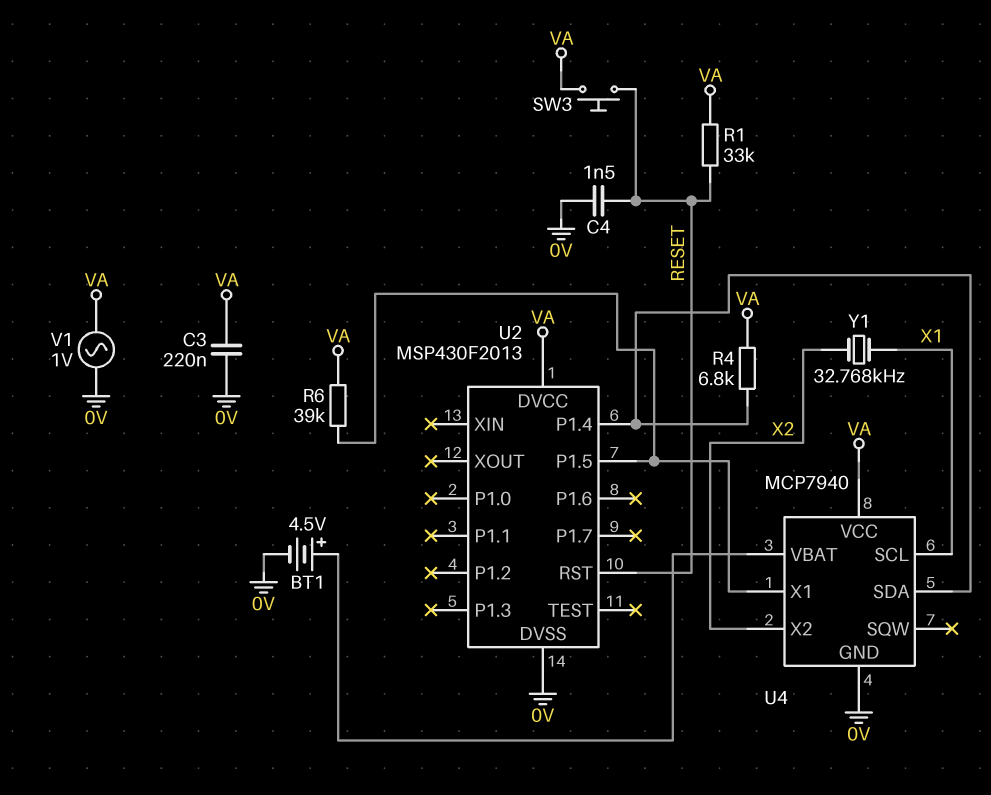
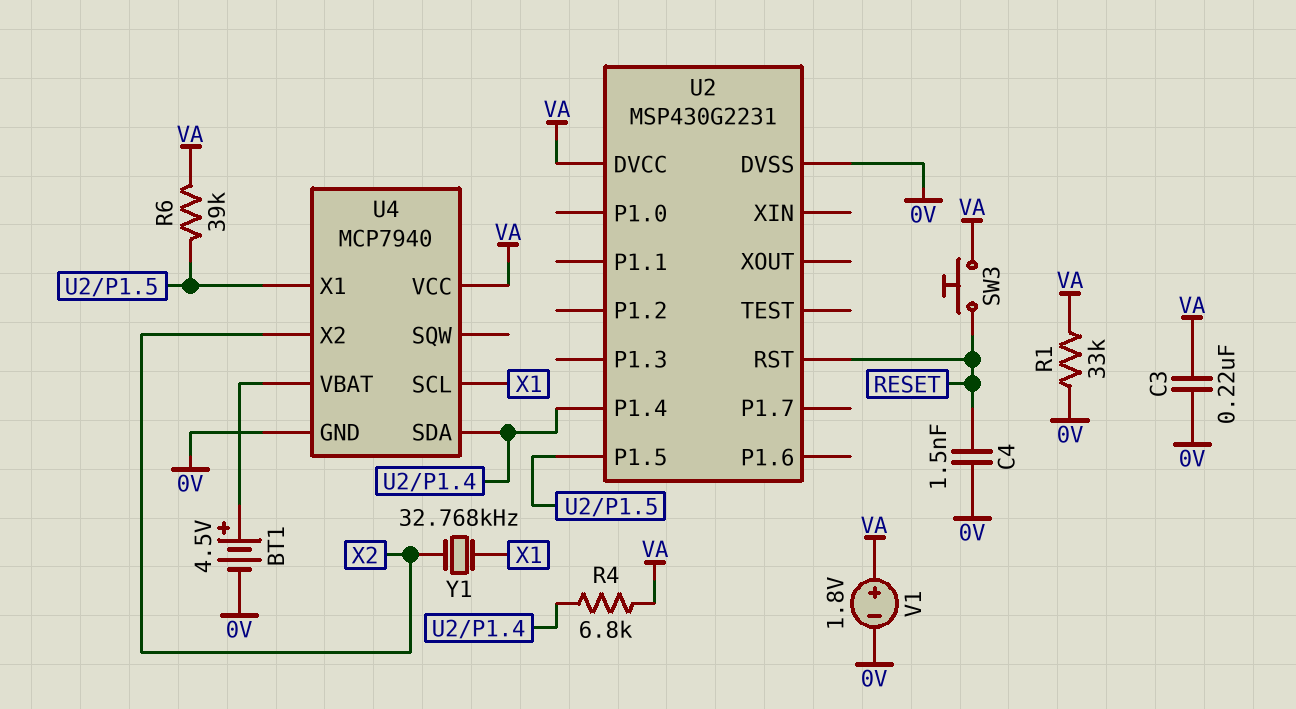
R1: 33k (RESET, VA) -> 33k (0V, VA)
U2: MSP430F2013 -> MSP430G2231
V1: AC 1V (0V, VA) -> 1.8V (plus VA, minus 0V)

